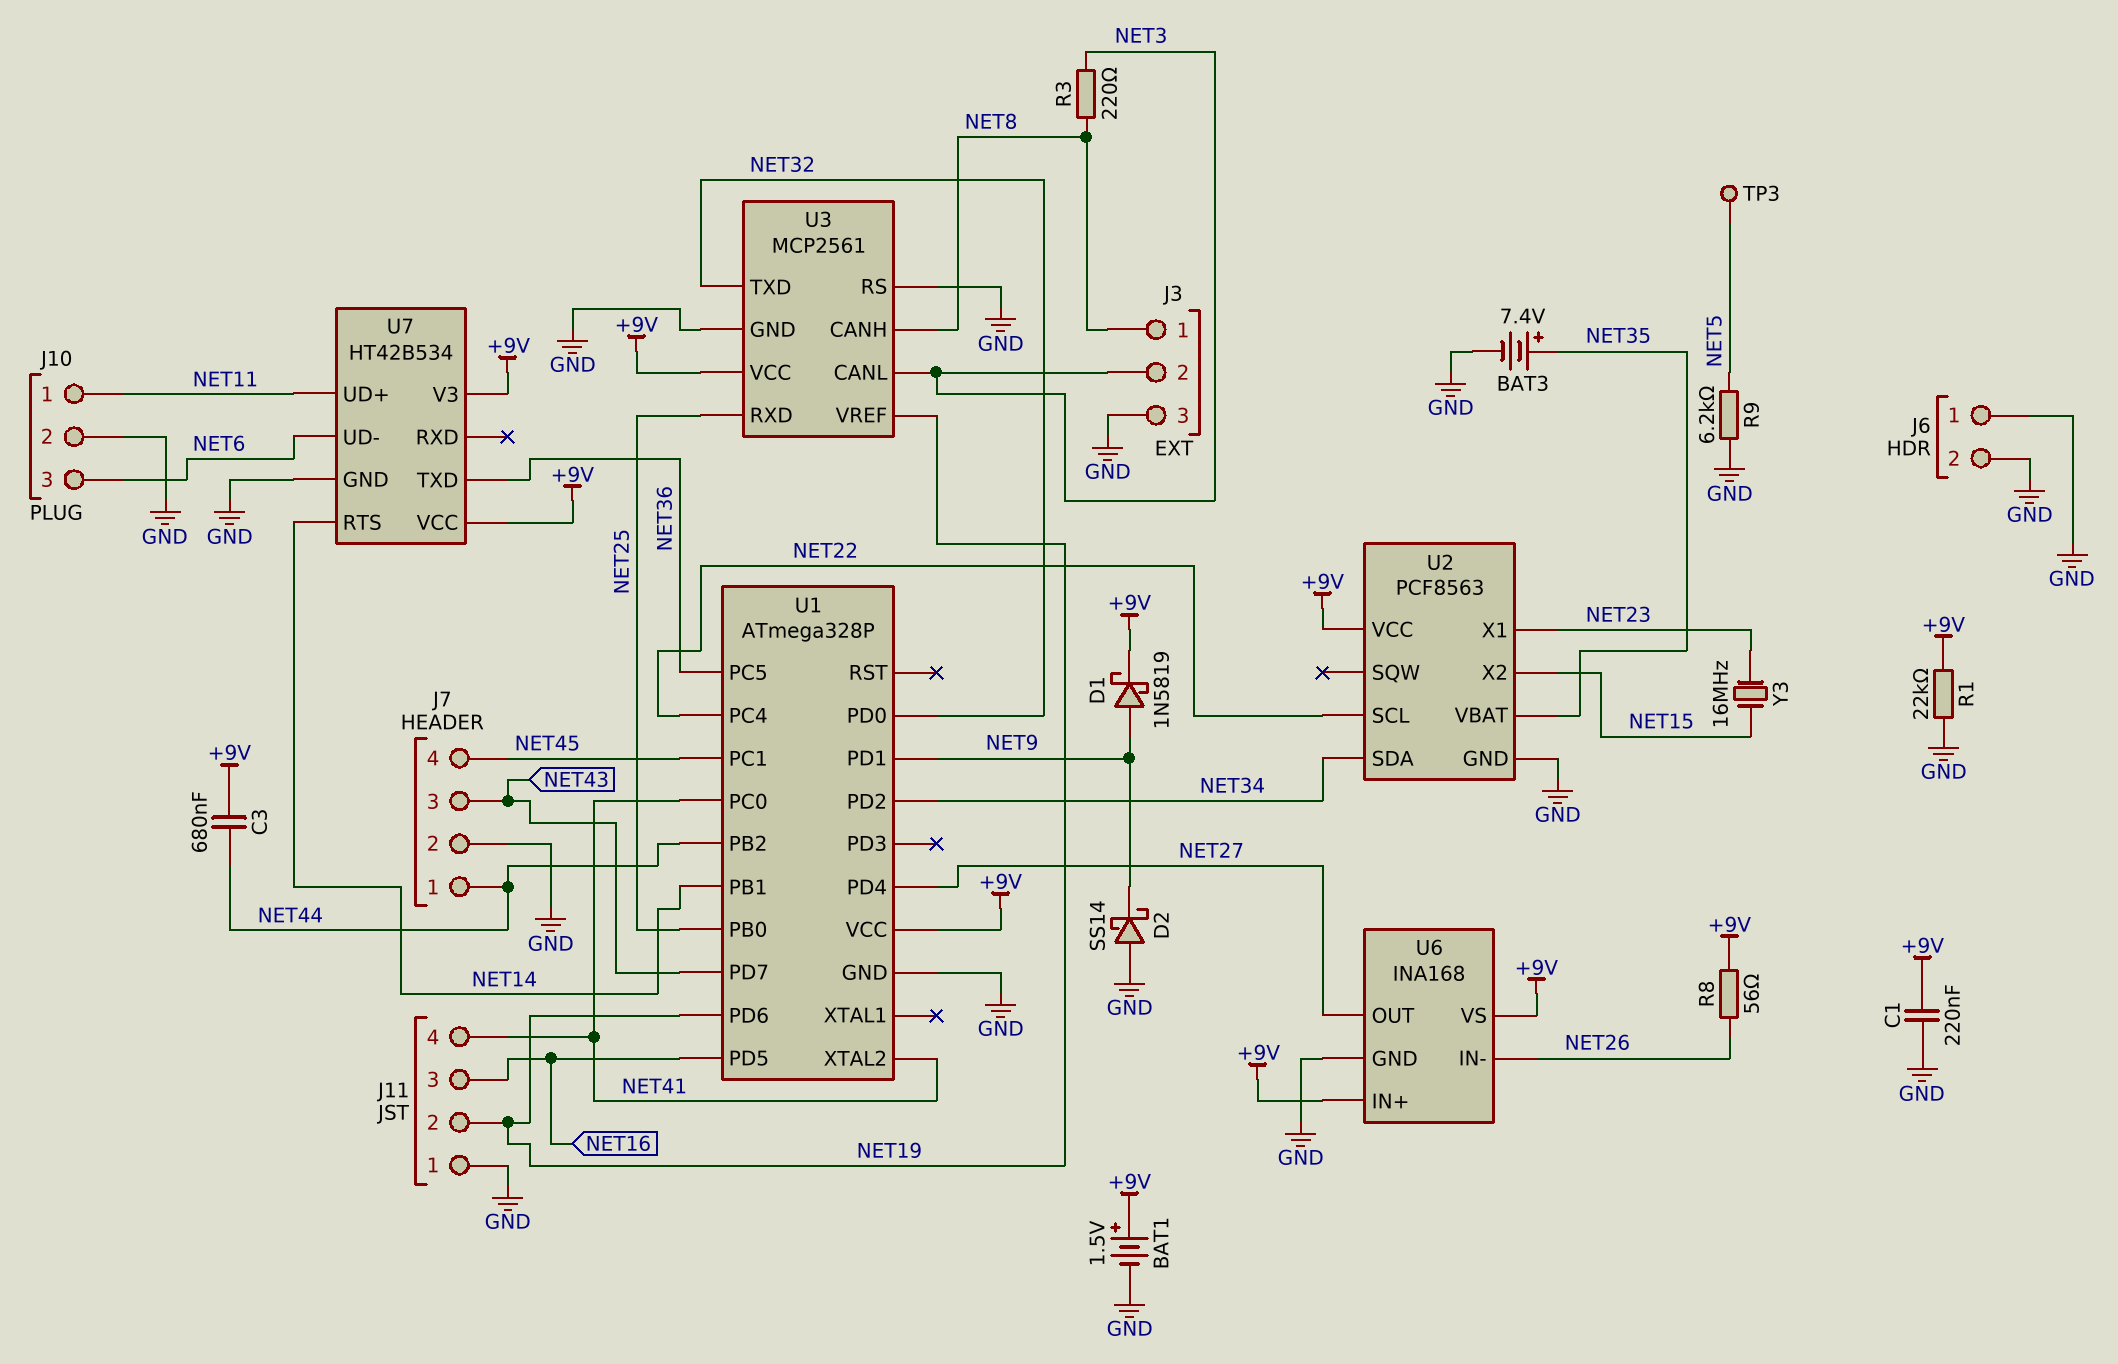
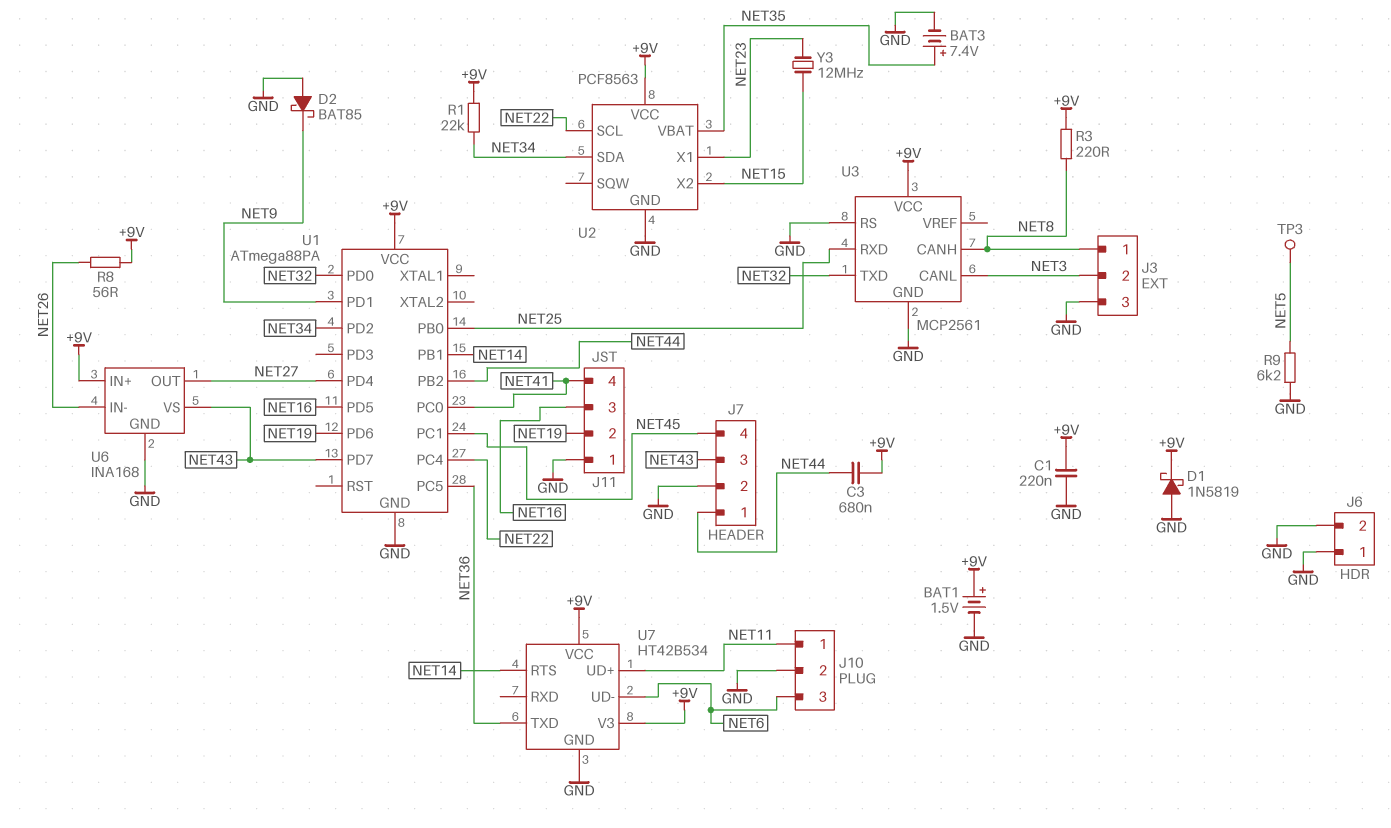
D1: schottky 1N5819 (A NET9, K +9V) -> schottky 1N5819 (A GND, K +9V)
D2: schottky SS14 (A GND, K NET9) -> schottky BAT85 (A GND, K NET9)
R1: 22k (+9V, GND) -> 22k (+9V, NET34)
R3: 220 (NET3, NET8) -> 220 (+9V, NET8)
U1: ATmega328P -> ATmega88PA
U1 pin XTAL2: NET41 -> none
U3 pin VREF: NET19 -> none
U6 pin VS: +9V -> NET43
Y3: 16MHz (NET15, NET23) -> 12MHz (NET15, NET23)

